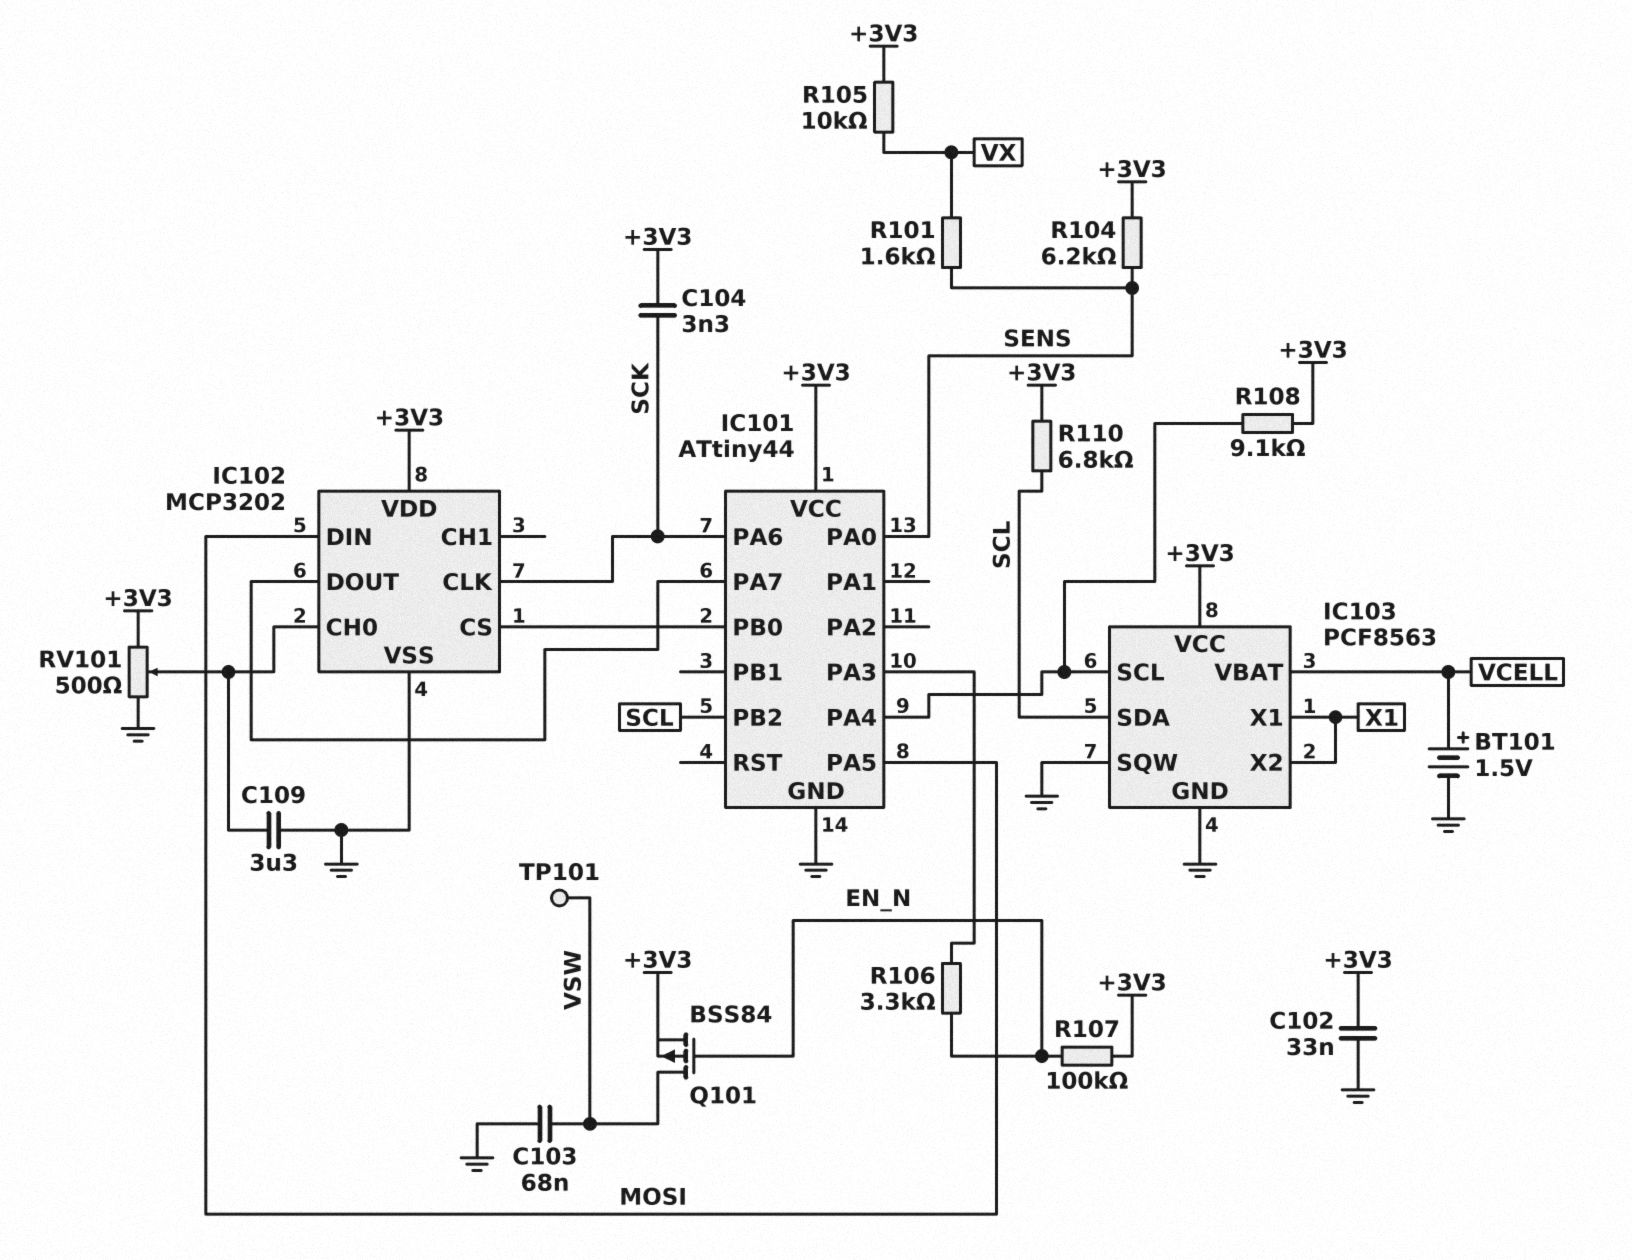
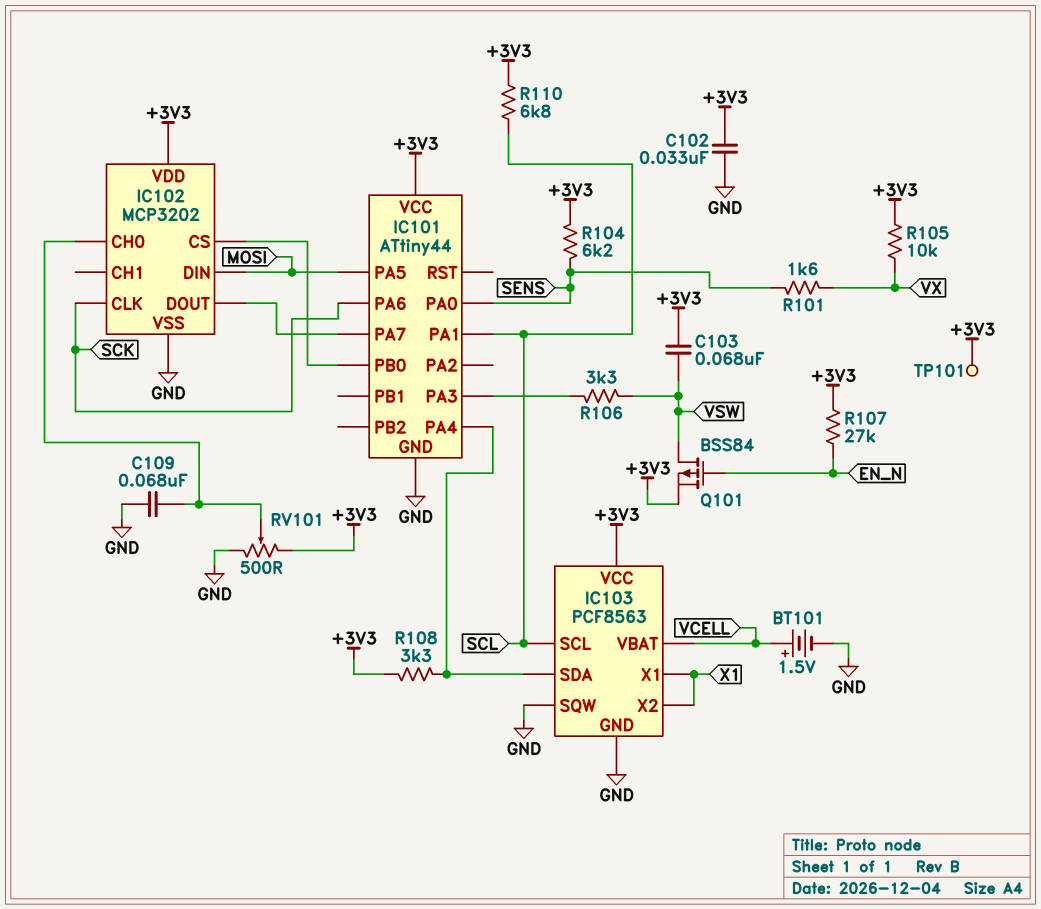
C103: 68nF (GND, VSW) -> 68nF (+3V3, VSW)
C104: 3.3nF (+3V3, SCK) -> none
C109: 3.3uF (GND, IC102/CH0) -> 68nF (GND, IC102/CH0)
IC101 pin PA1: none -> SCL
IC101 pin PB2: SCL -> none
IC103 pin SCL: IC101/PA4 -> SCL
IC103 pin SDA: SCL -> IC101/PA4
R106: 3.3k (EN_N, IC101/PA3) -> 3.3k (IC101/PA3, VSW)
R107: 100k (+3V3, EN_N) -> 27k (+3V3, EN_N)
R108: 9.1k (+3V3, IC101/PA4) -> 3.3k (+3V3, IC101/PA4)
TP101: test point (VSW) -> test point (+3V3)

